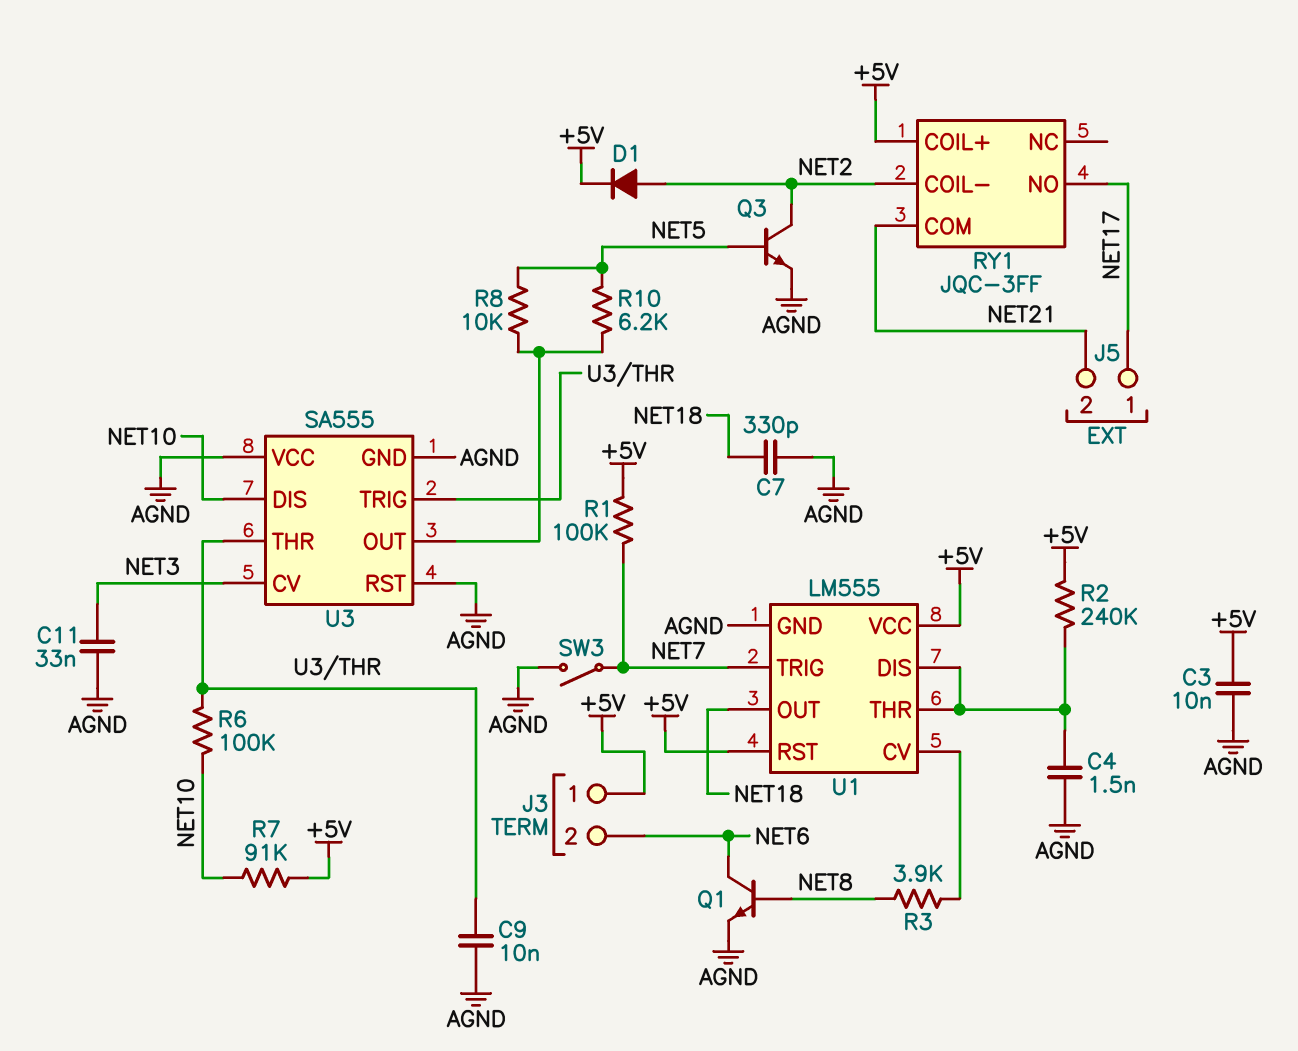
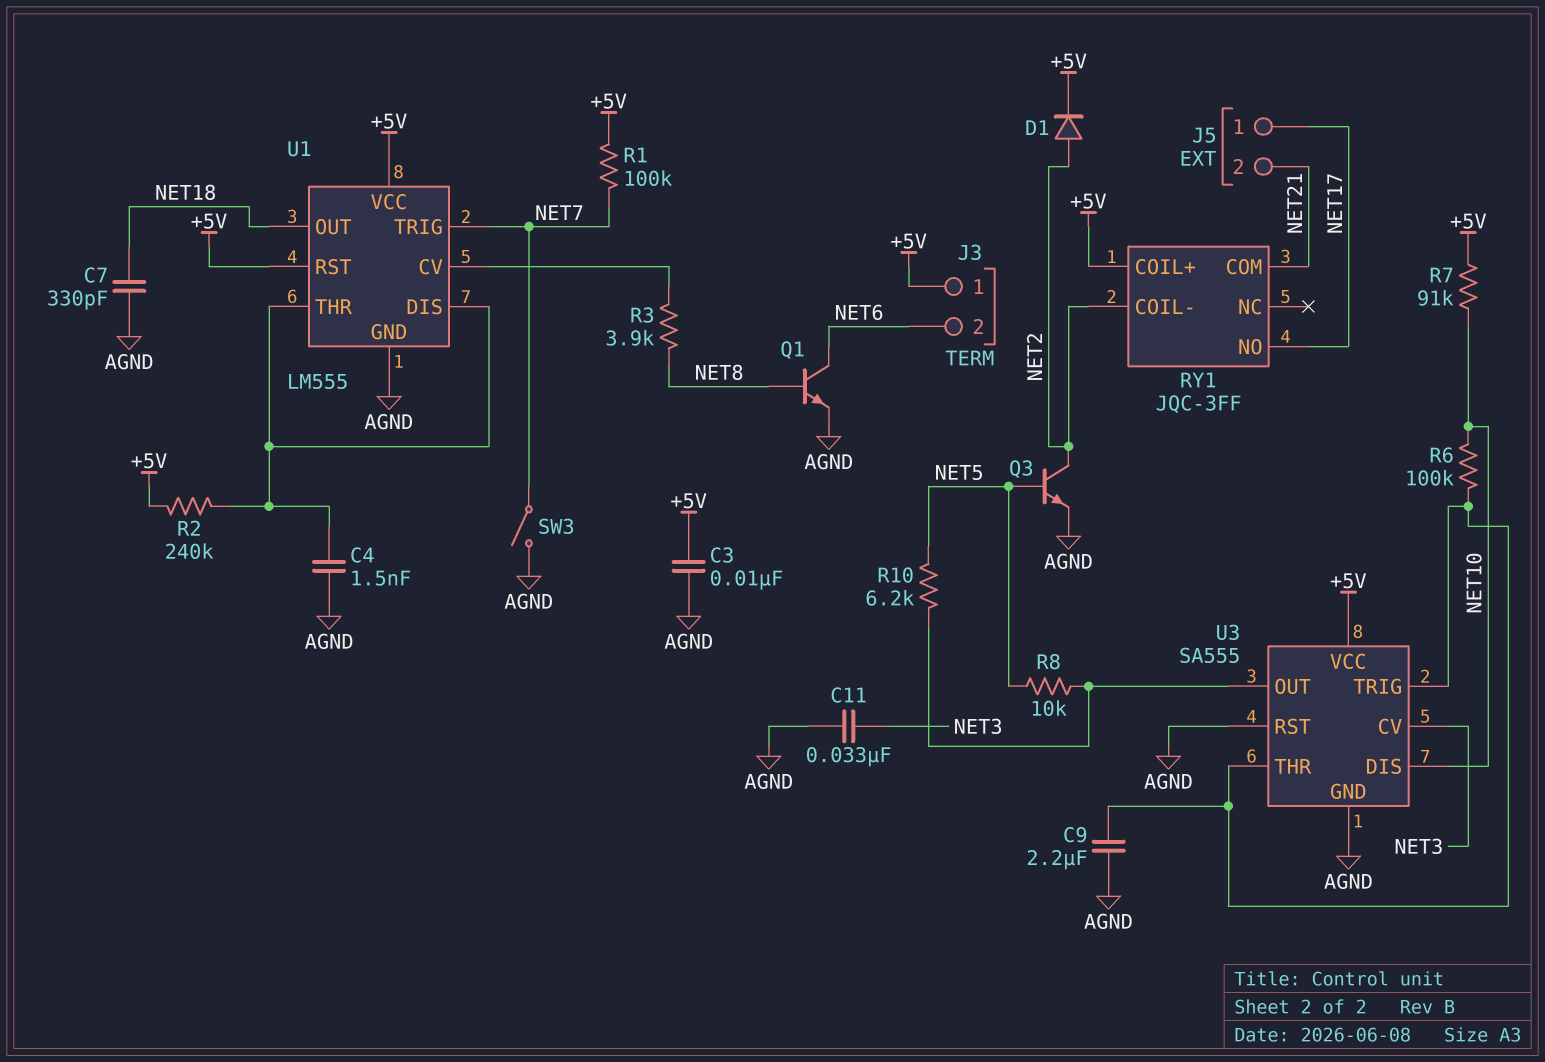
C9: 10nF (AGND, U3/THR) -> 2.2uF (AGND, U3/THR)
U3 pin VCC: AGND -> +5V

